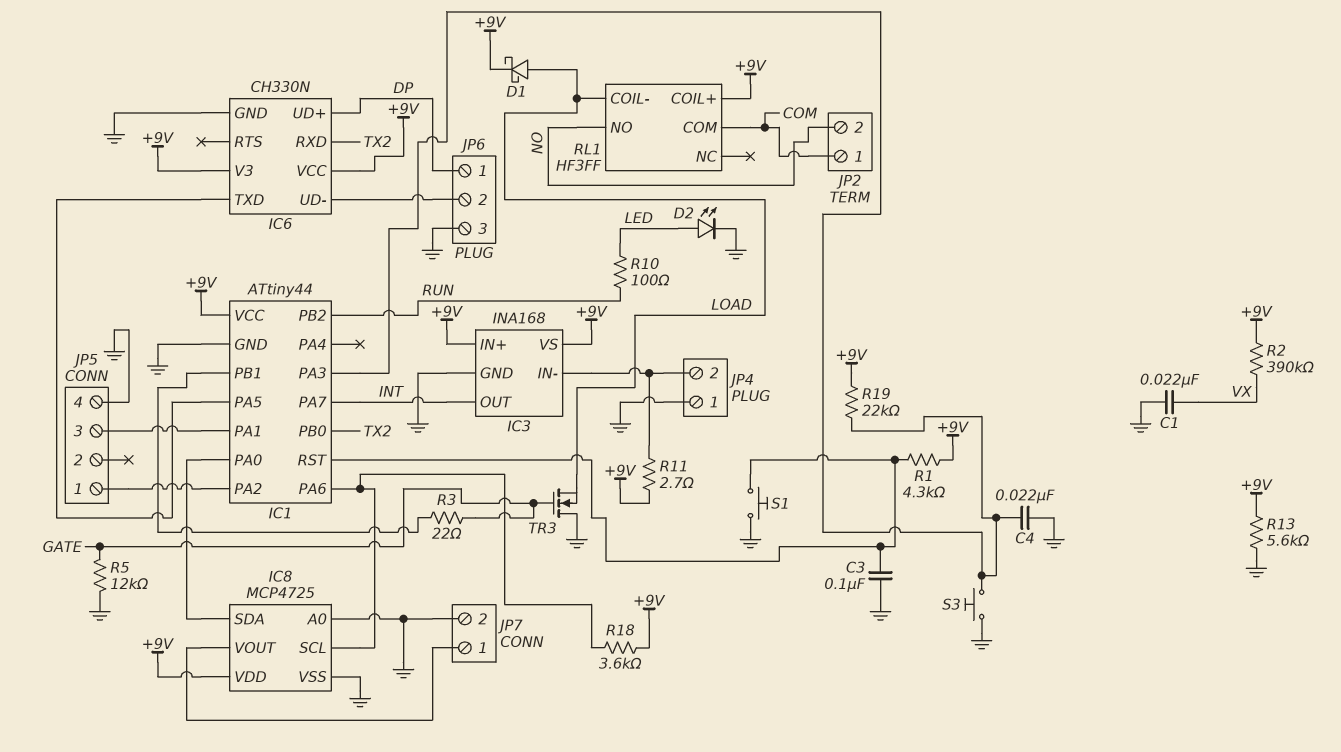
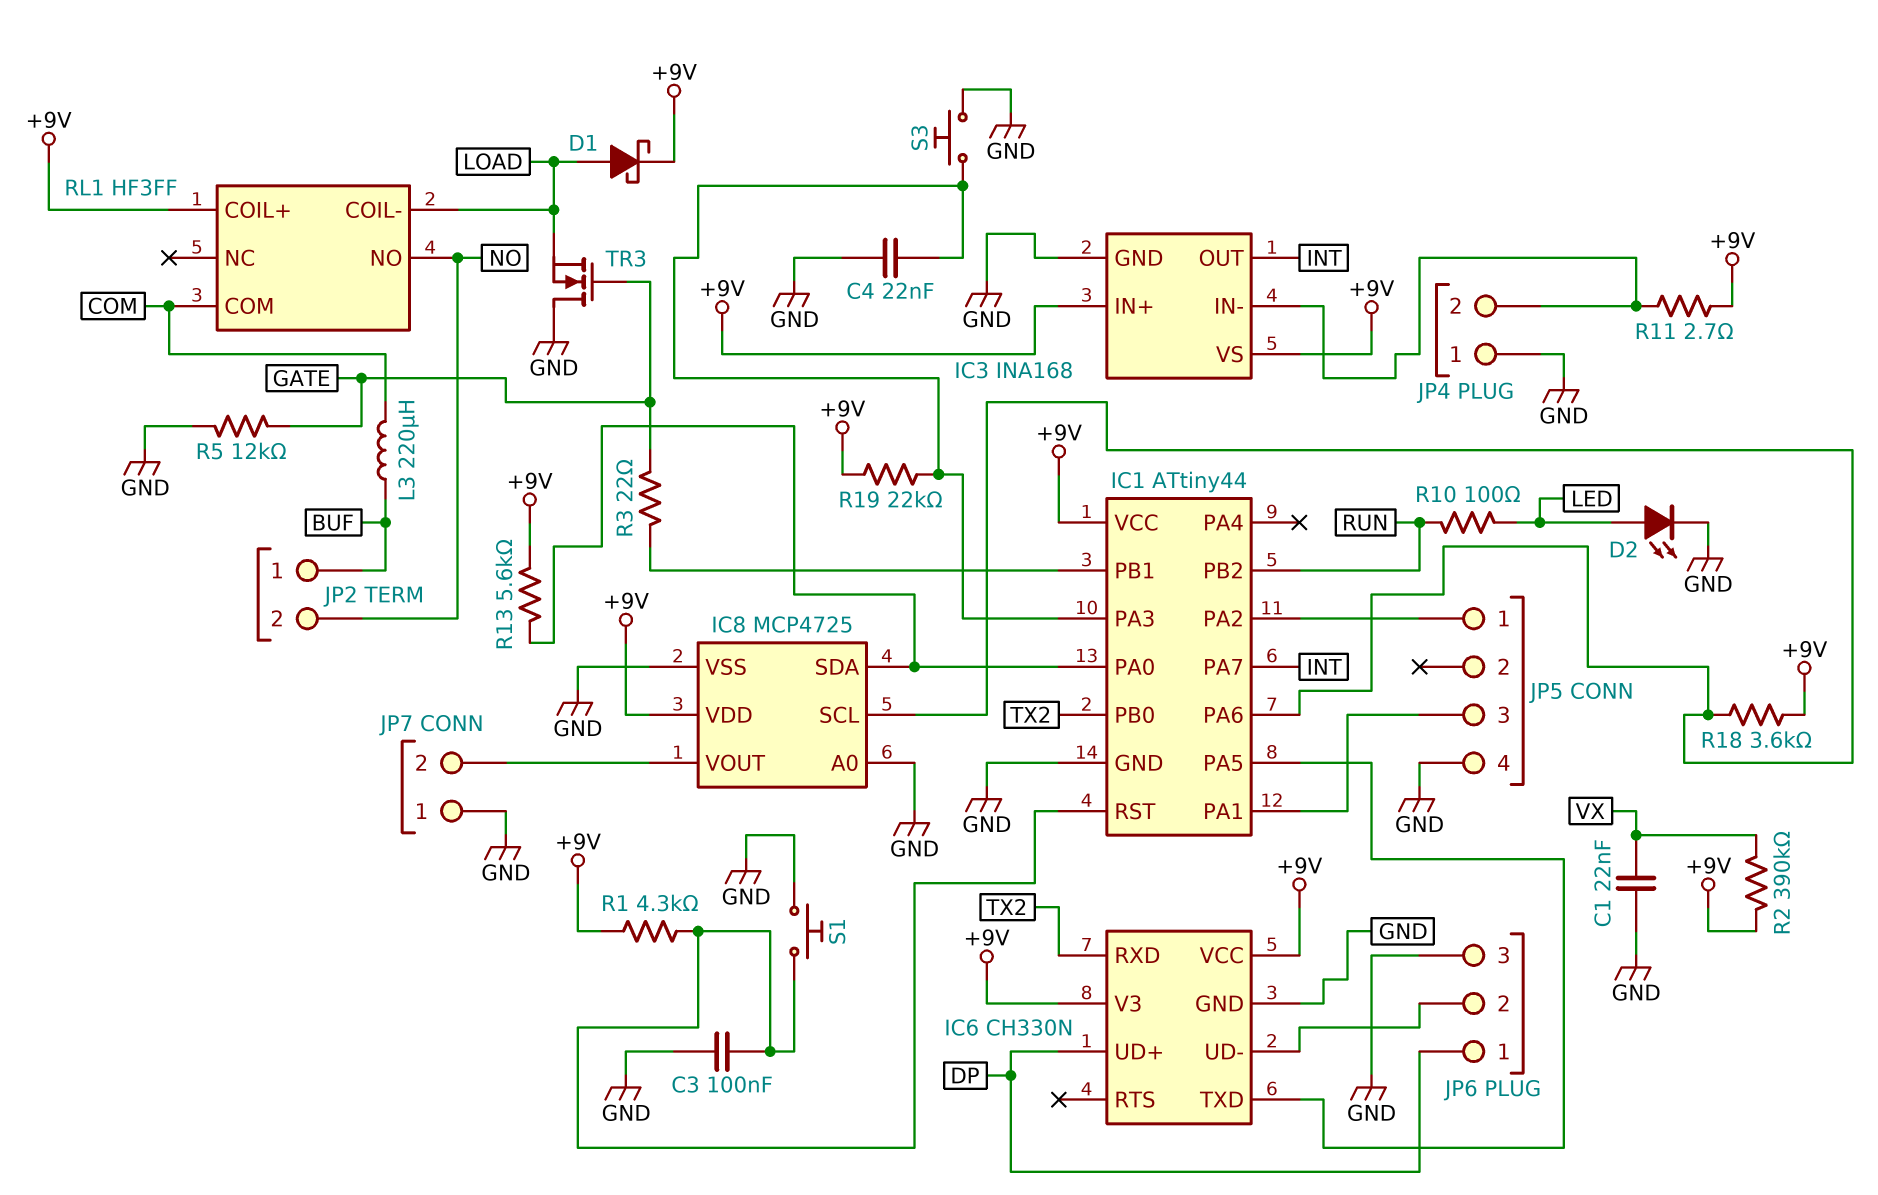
JP2 pin 1: COM -> BUF
JP7 pin 1: IC8/VOUT -> GND
JP7 pin 2: GND -> IC8/VOUT
L3: none -> 220uH (BUF, COM)
R13: 5.6k (+9V, GND) -> 5.6k (+9V, IC1/PA0)

